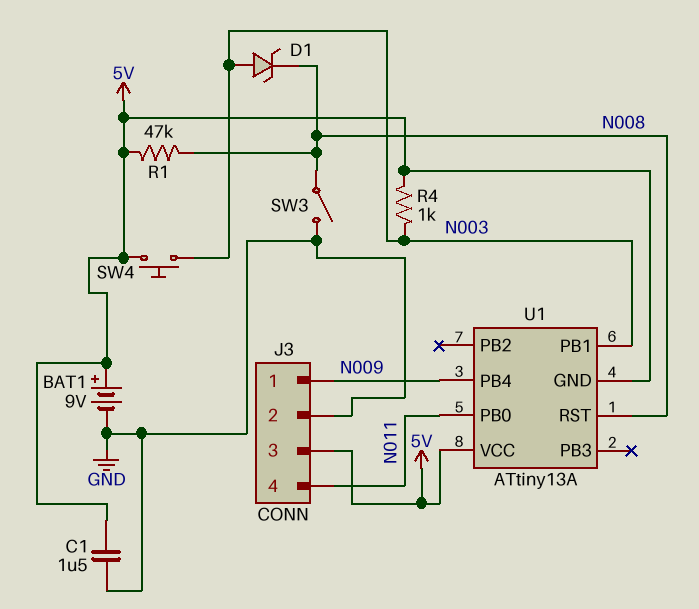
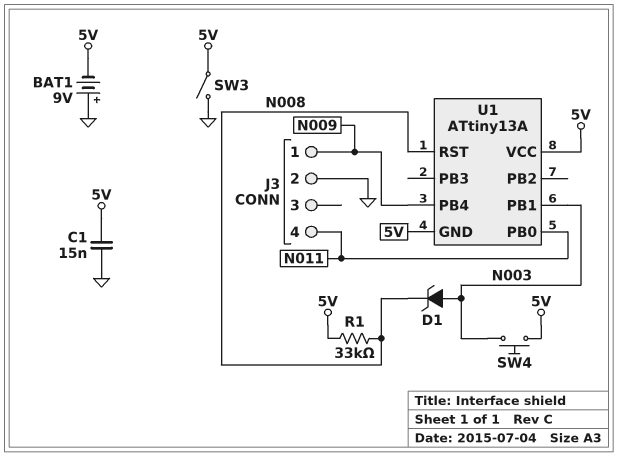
BAT1: 9V (plus 5V, minus GND) -> 9V (plus GND, minus 5V)
C1: 1.5uF (5V, GND) -> 15nF (5V, GND)
J3 pin 3: 5V -> none
R1: 47k (5V, N008) -> 33k (5V, N008)
R4: 1k (5V, N003) -> none
SW3: switch (GND, N008) -> switch (5V, GND)

